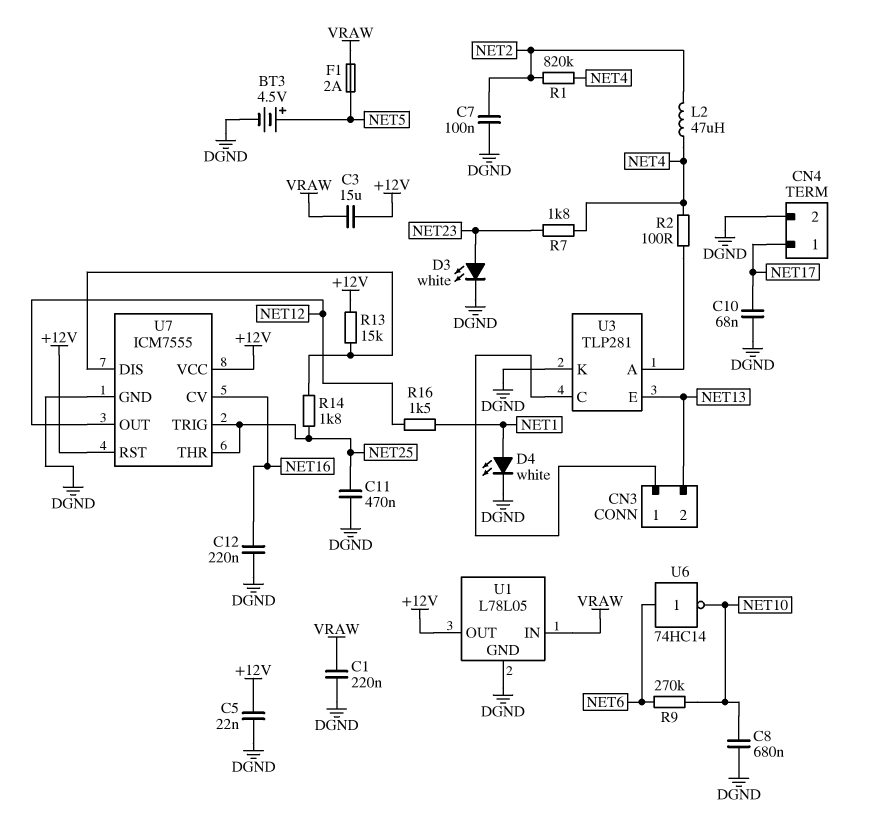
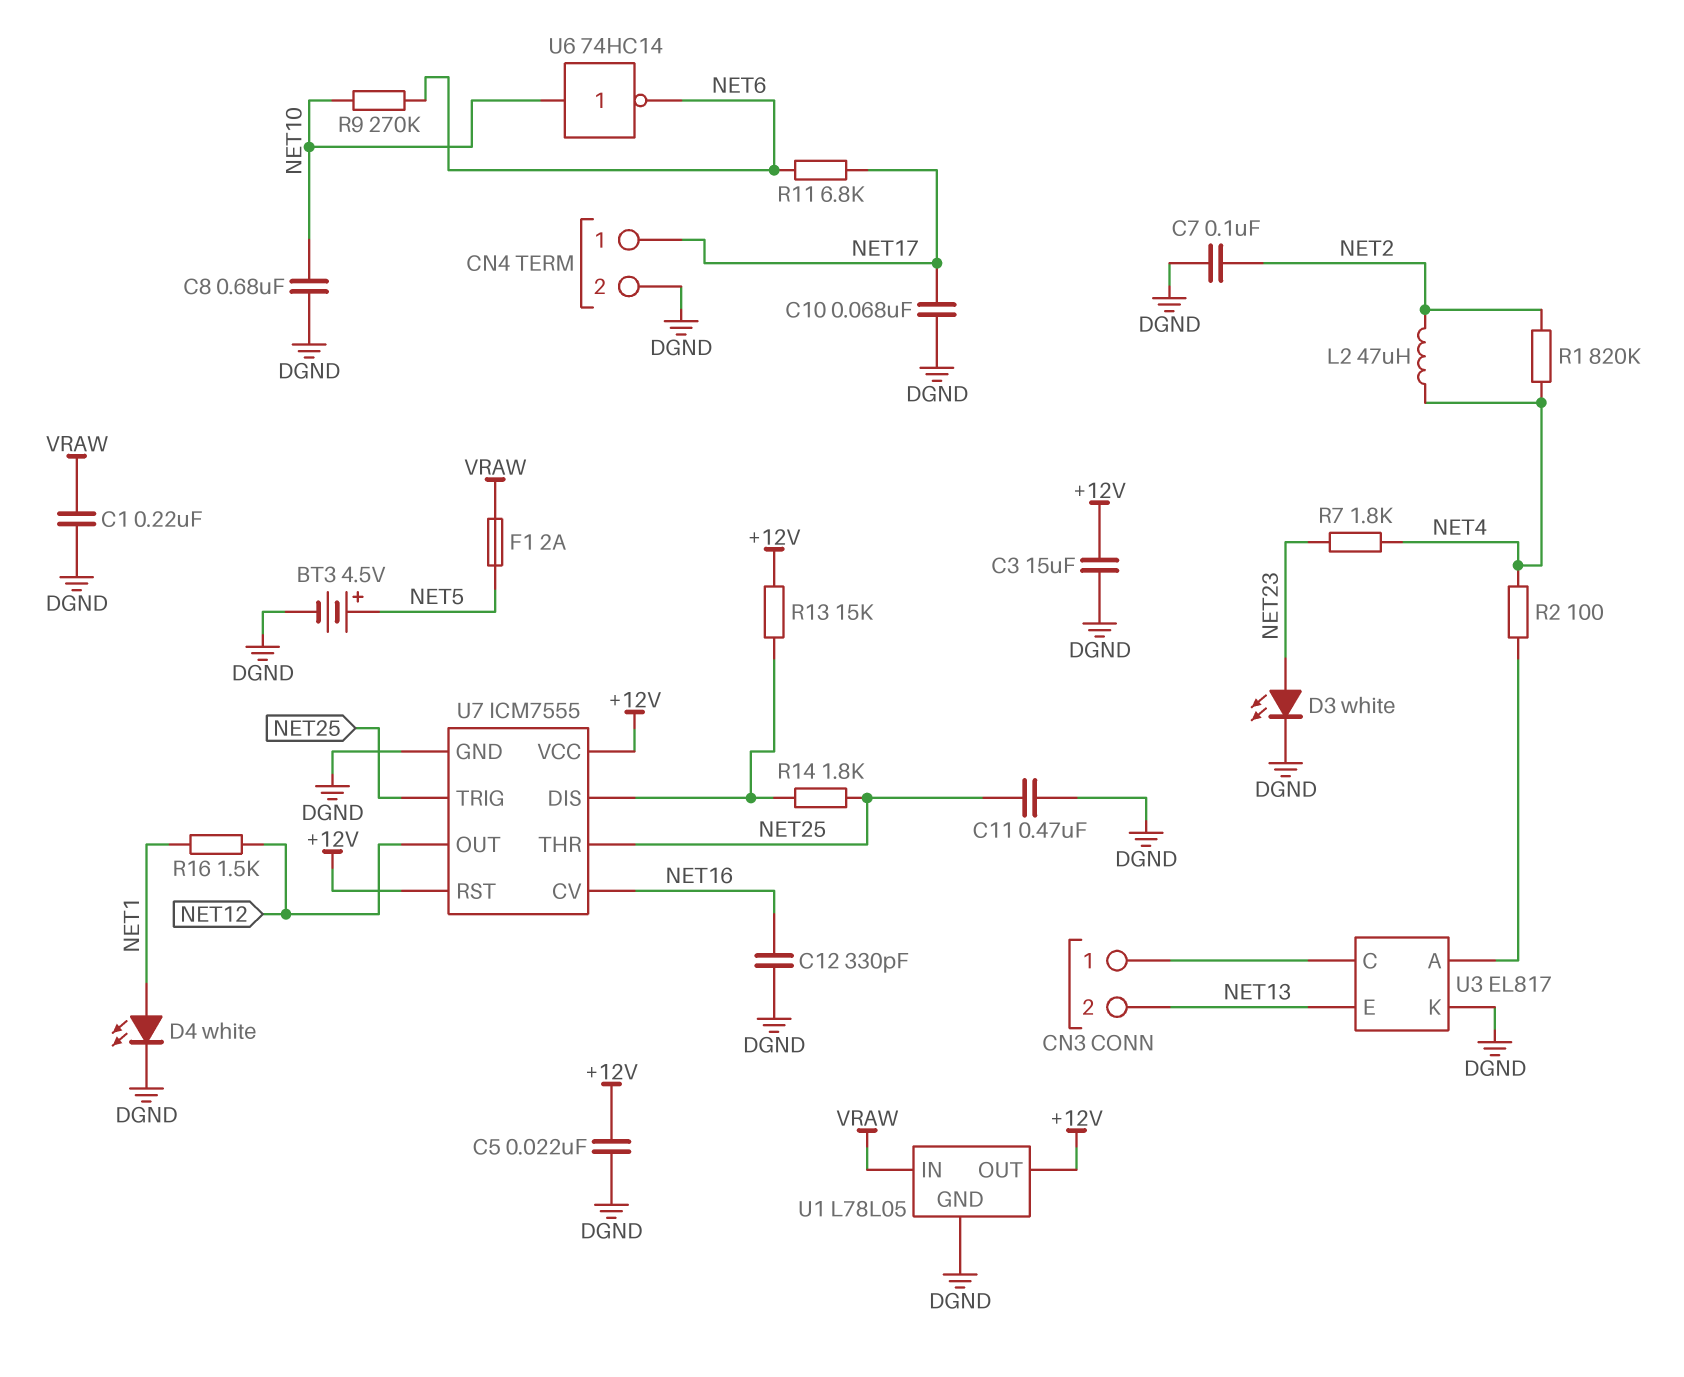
C3: 15uF (+12V, VRAW) -> 15uF (+12V, DGND)
C12: 220nF (DGND, NET16) -> 330pF (DGND, NET16)
R11: none -> 6.8k (NET6, NET17)
U3: TLP281 -> EL817
U6: NOT 74HC14 (in NET6, out NET10) -> NOT 74HC14 (in NET10, out NET6)

